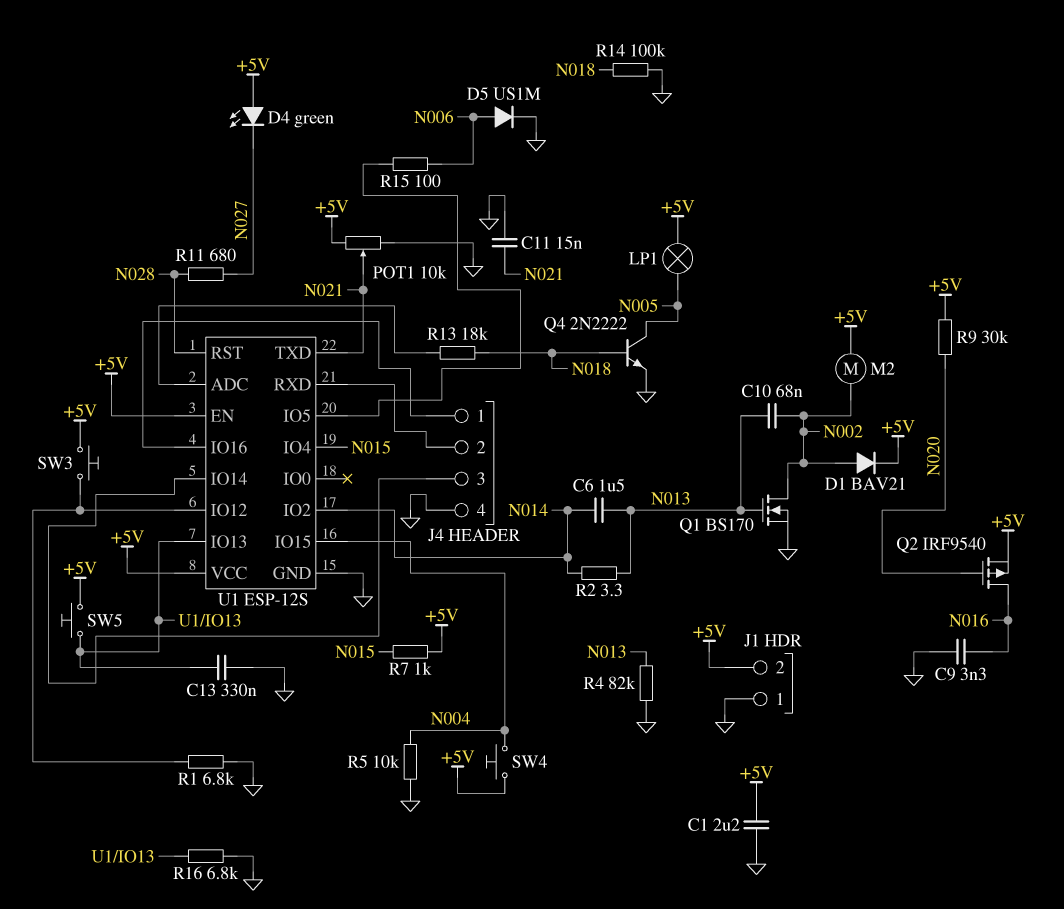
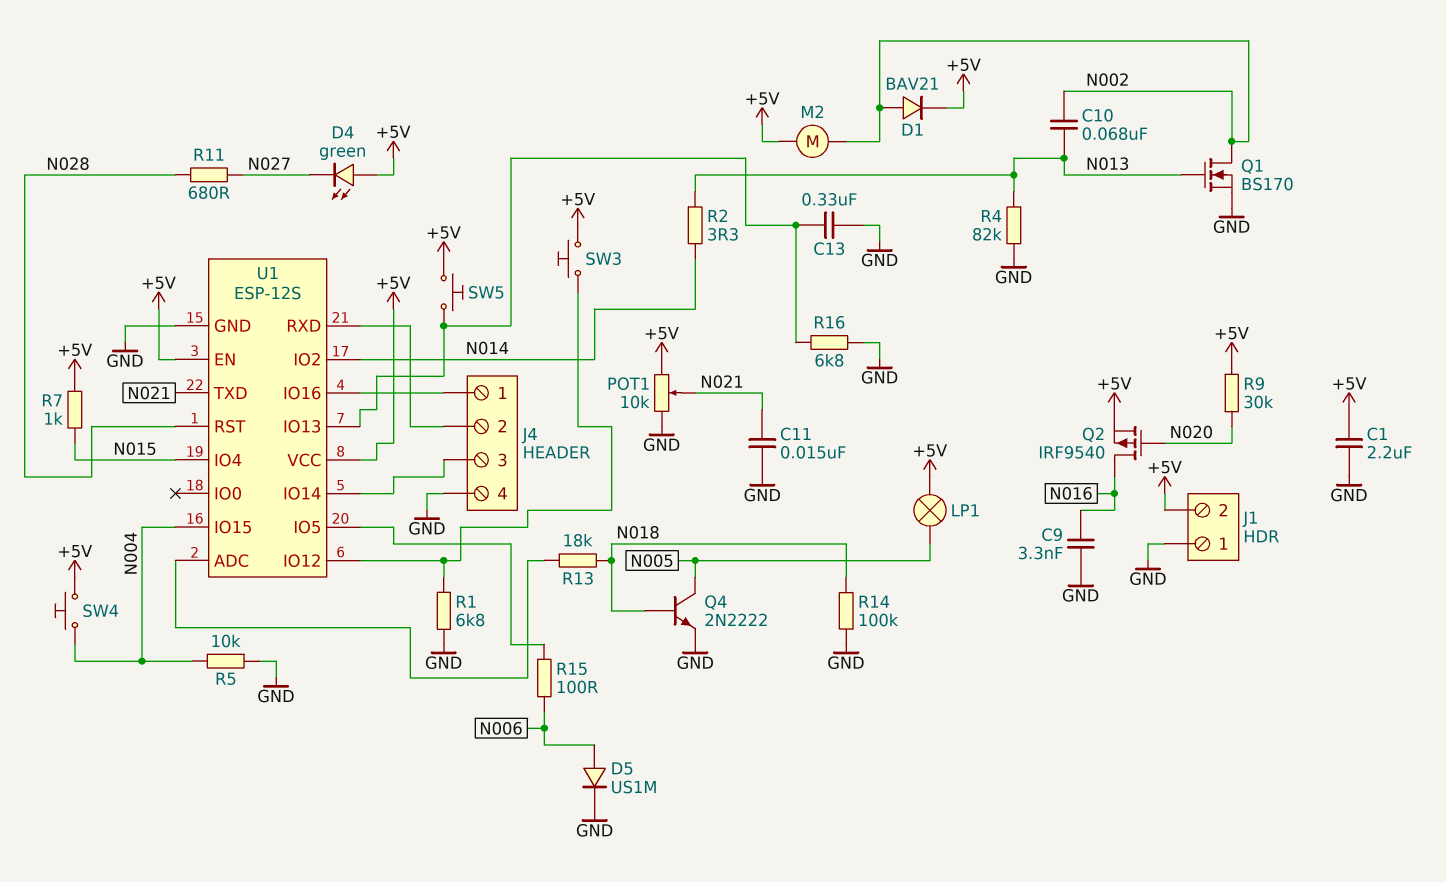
C6: 1.5uF (N013, N014) -> none

